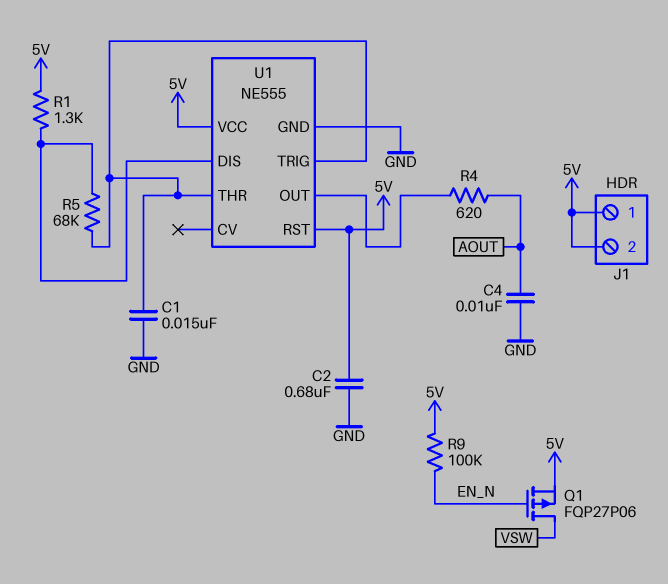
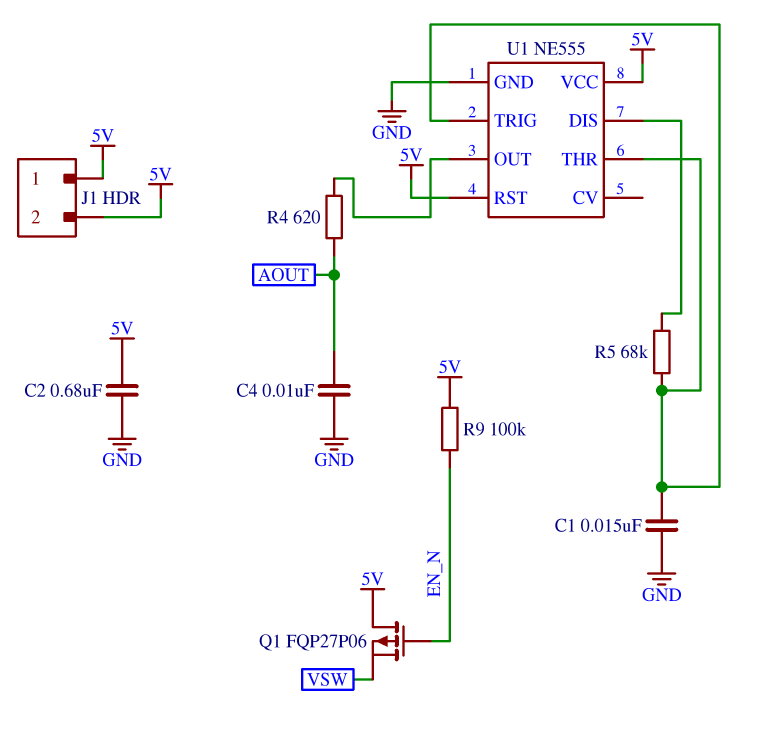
Q1: PMOS FQP27P06 (G EN_N, D VSW, S 5V) -> PMOS FQP27P06 (G EN_N, D 5V, S VSW)
R1: 1.3k (5V, U1/DIS) -> none

